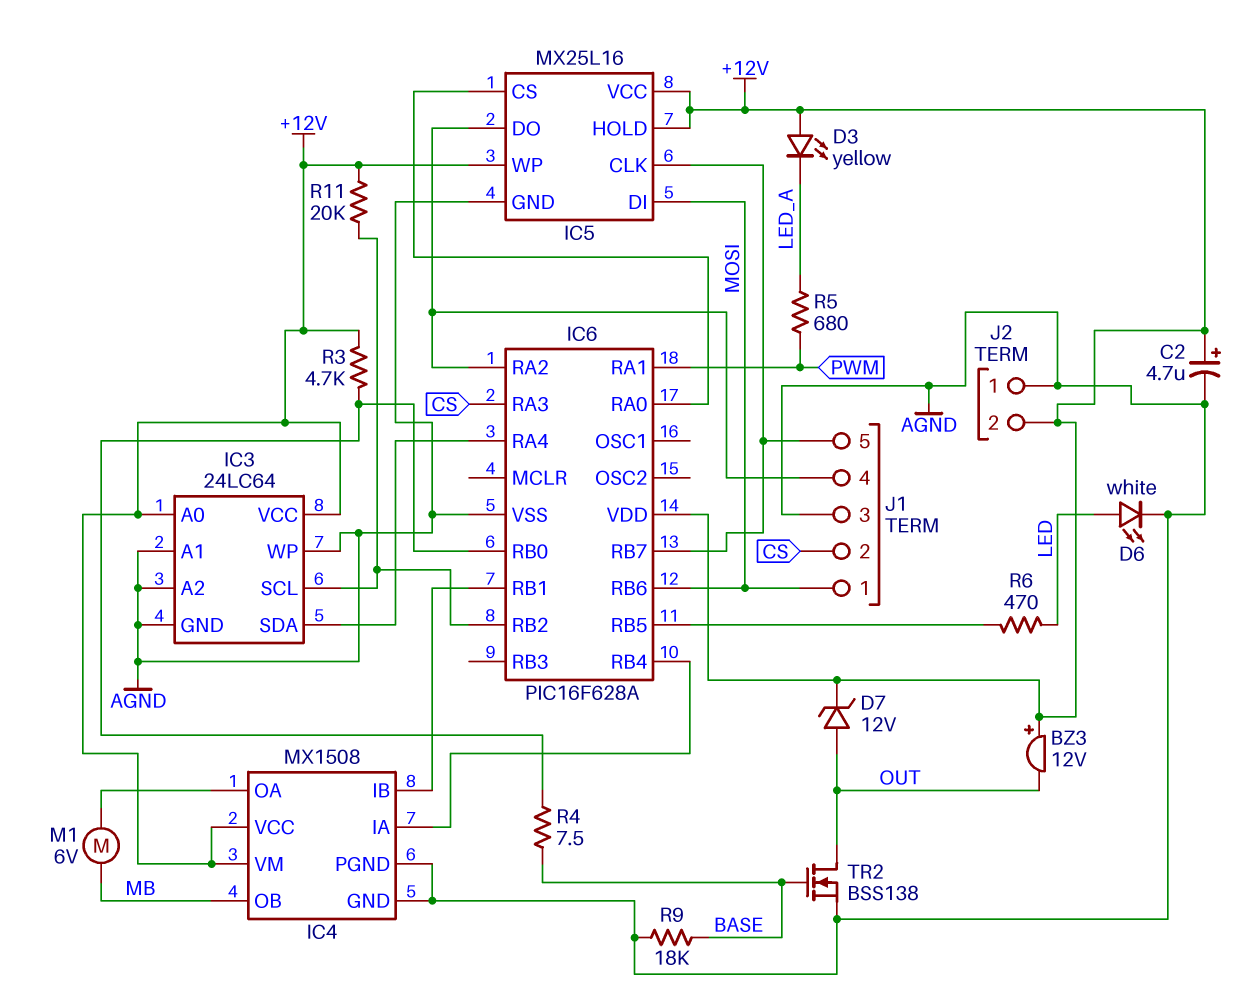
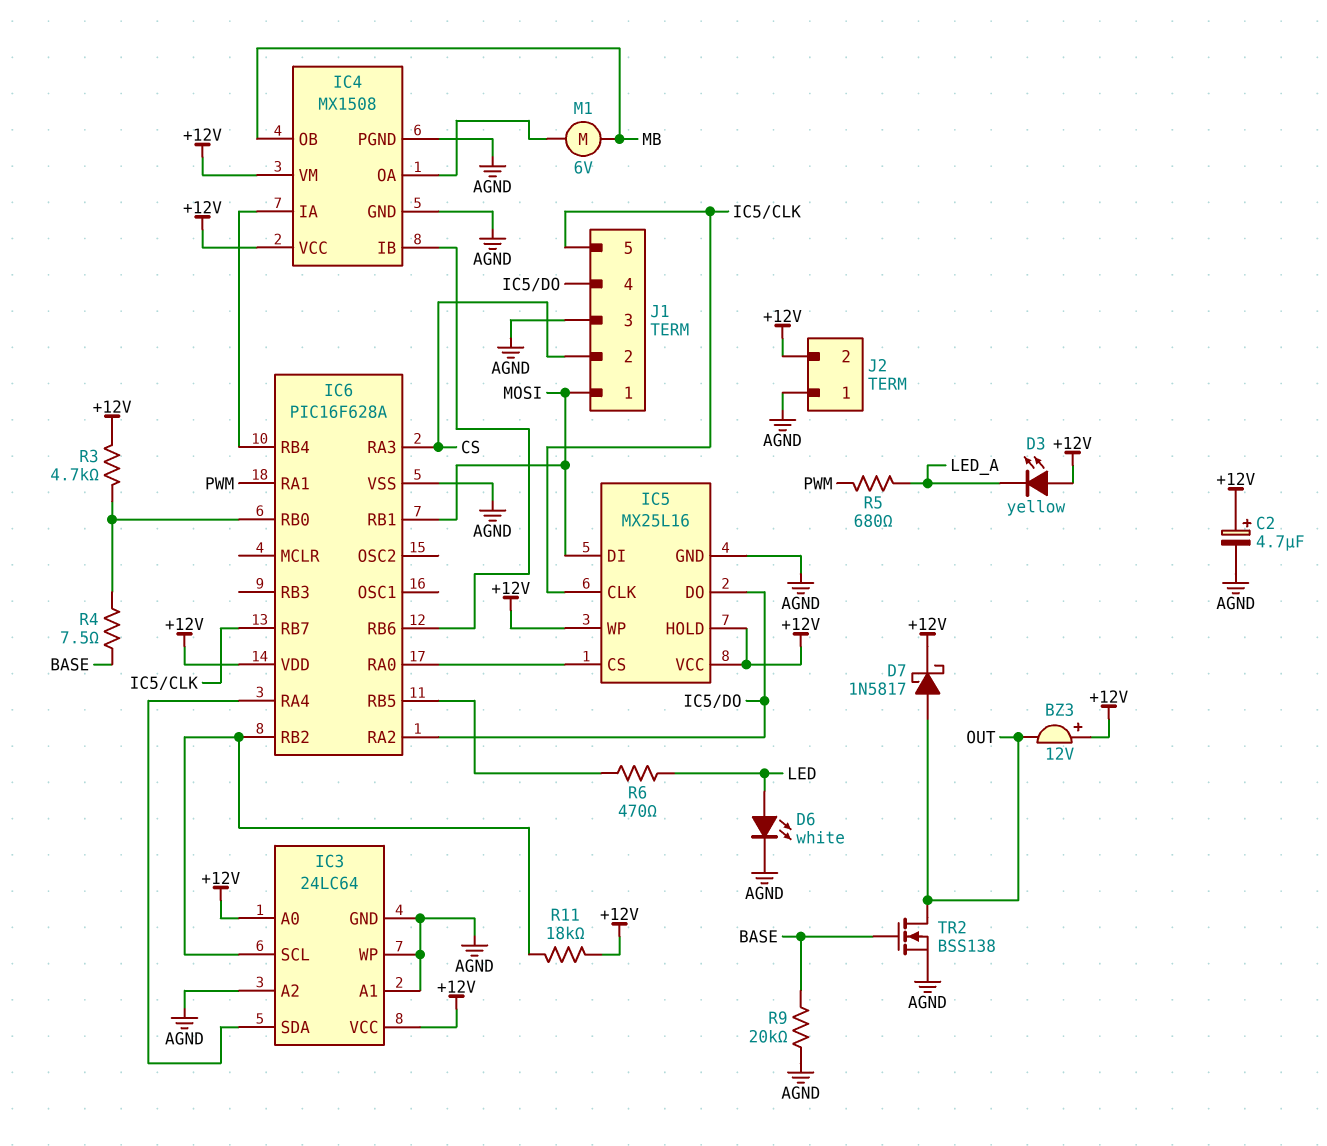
D7: zener 12V (A OUT, K +12V) -> schottky 1N5817 (A OUT, K +12V)
IC6 pin RB1: IC4/IB -> MOSI
IC6 pin RB6: MOSI -> IC4/IB
R9: 18k (AGND, BASE) -> 20k (AGND, BASE)
R11: 20k (+12V, IC3/SCL) -> 18k (+12V, IC3/SCL)

